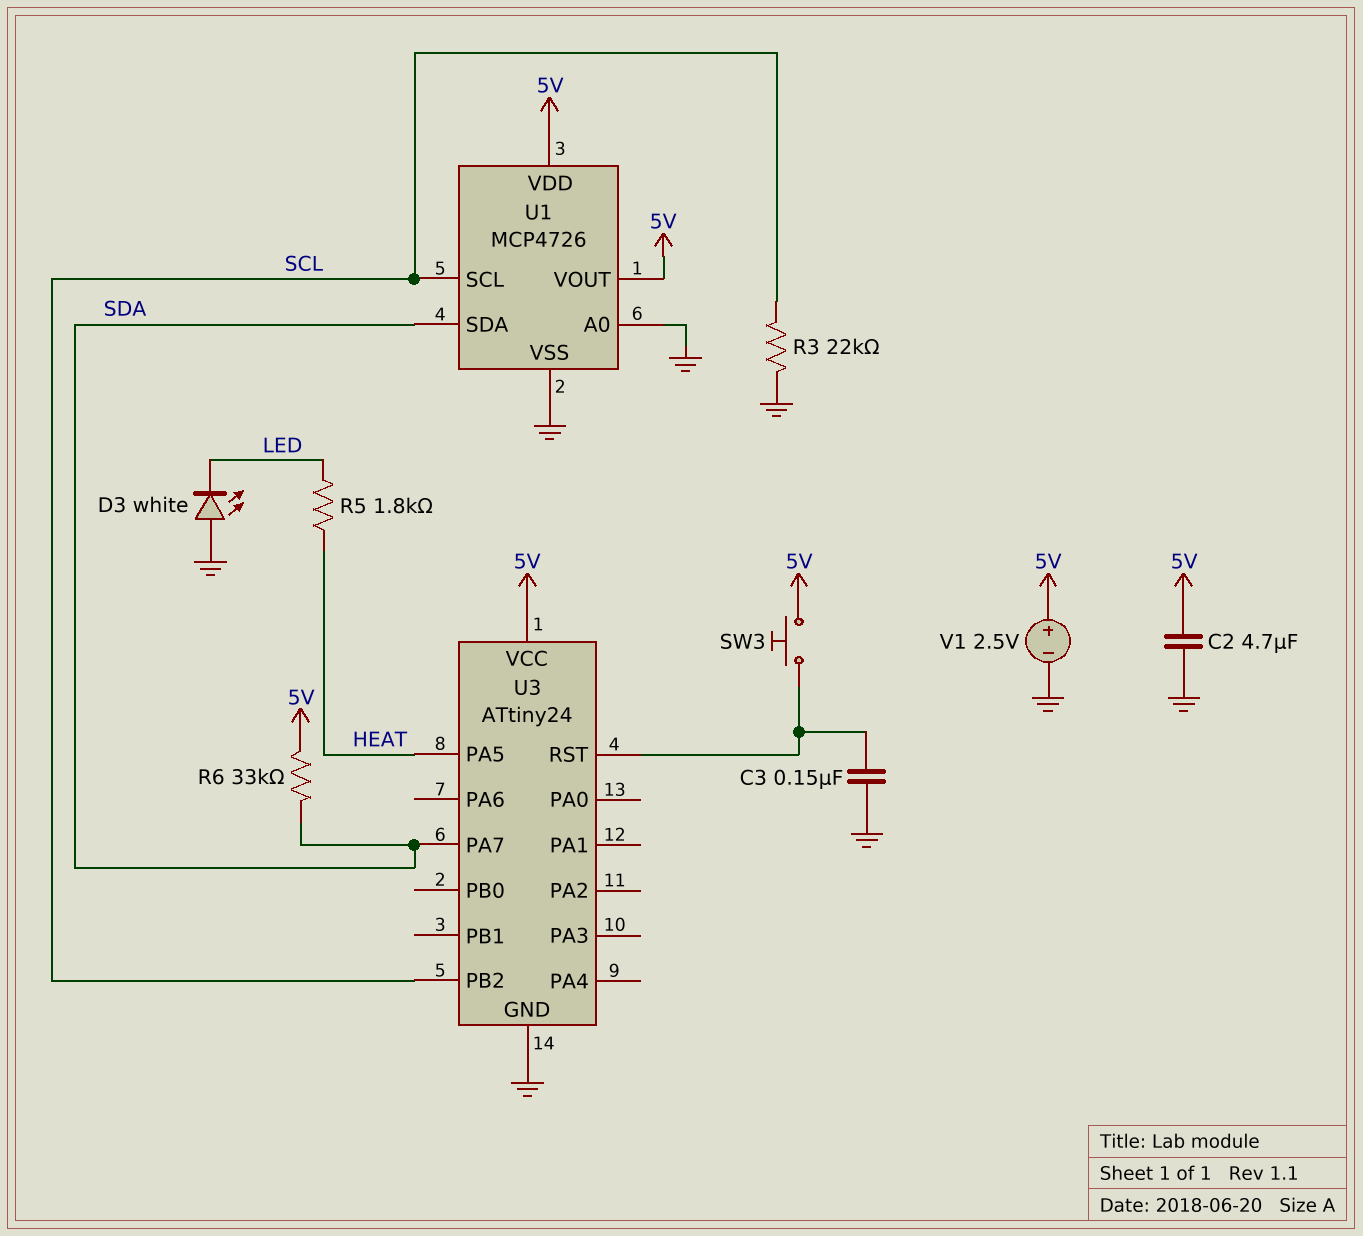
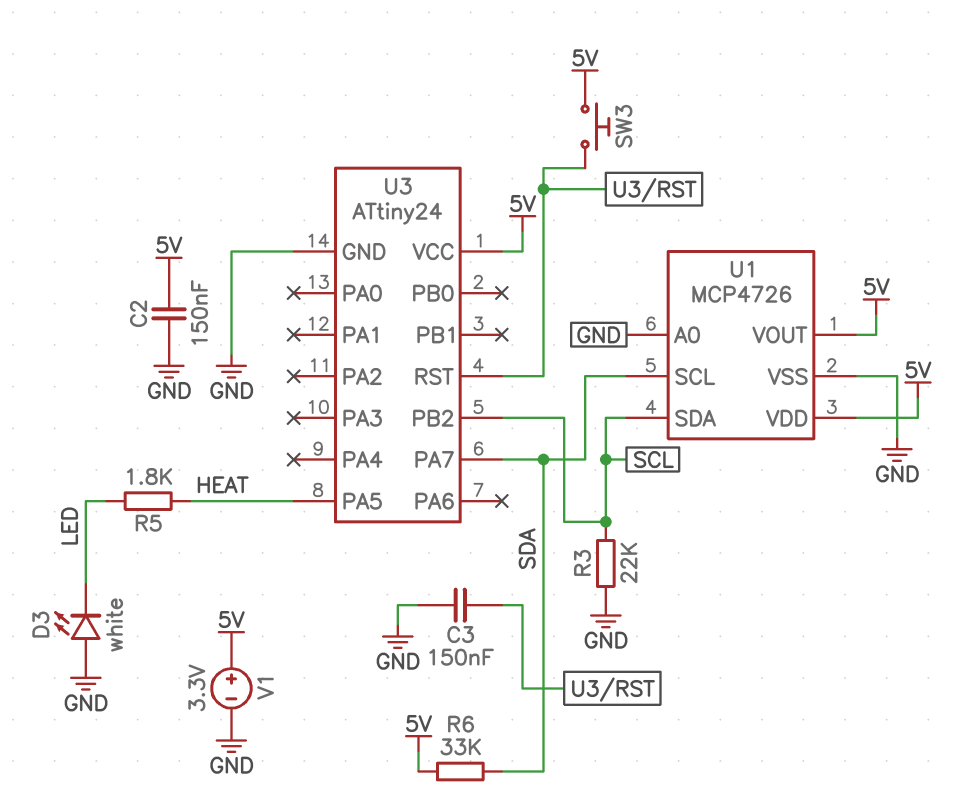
C2: 4.7uF (5V, GND) -> 150nF (5V, GND)
U1 pin SCL: SCL -> SDA
U1 pin SDA: SDA -> SCL
V1: 2.5V (plus 5V, minus GND) -> 3.3V (plus 5V, minus GND)

